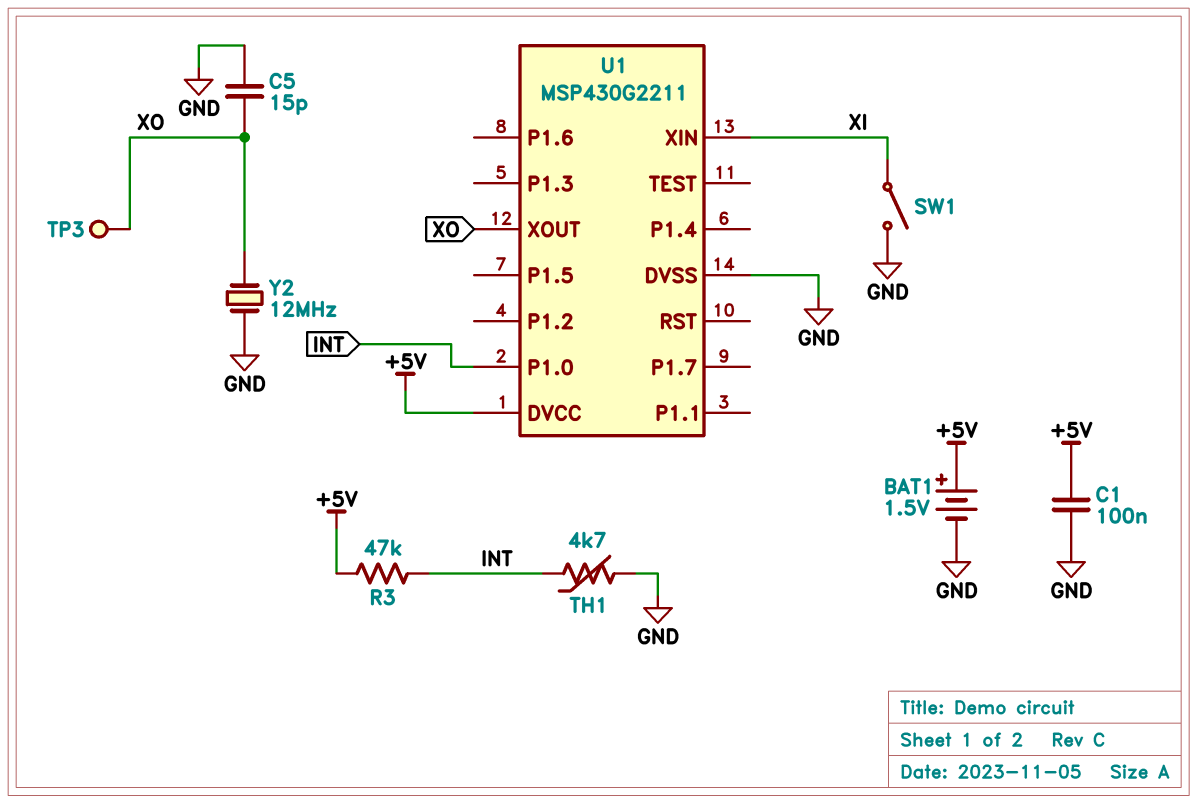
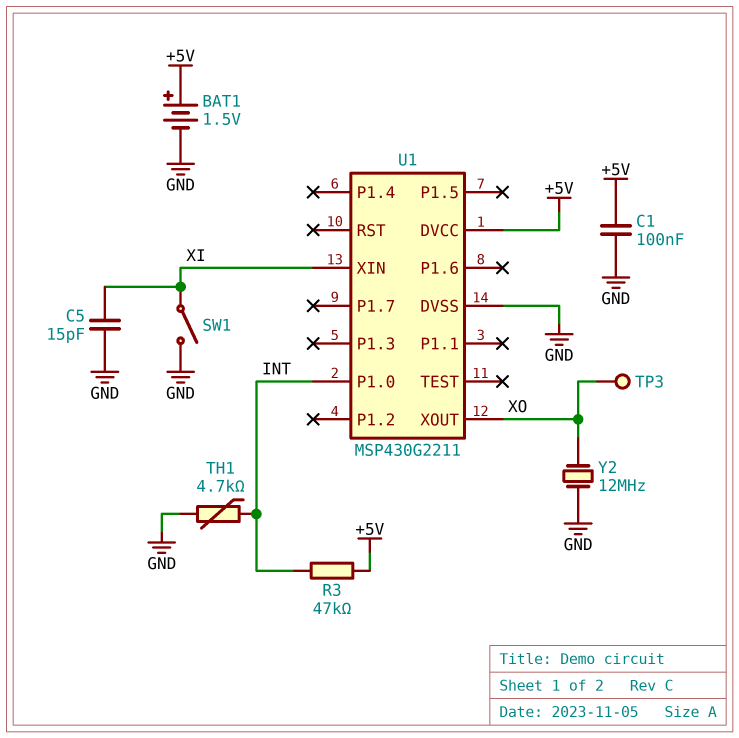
C5: 15pF (GND, XO) -> 15pF (GND, XI)

